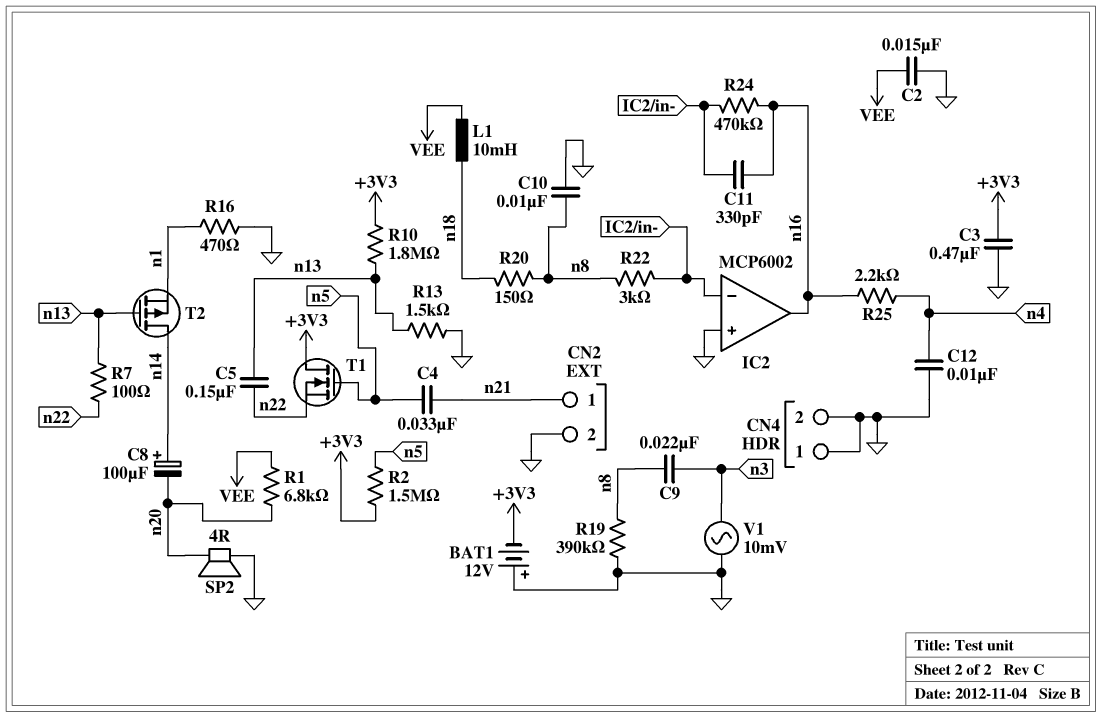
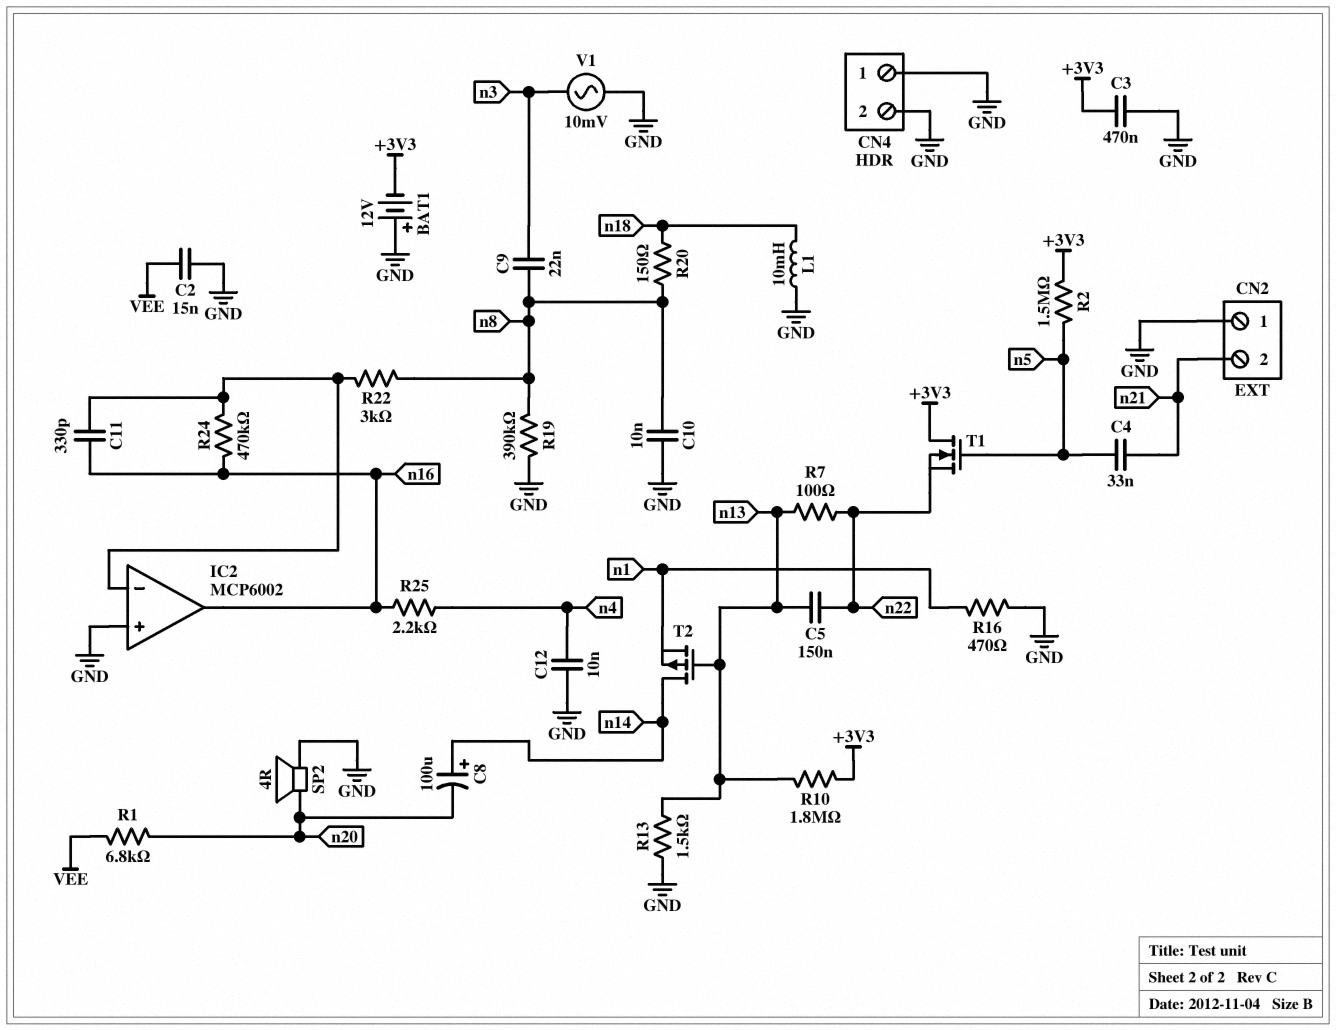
CN2 pin 1: n21 -> GND
CN2 pin 2: GND -> n21
L1: 10mH (VEE, n18) -> 10mH (GND, n18)

